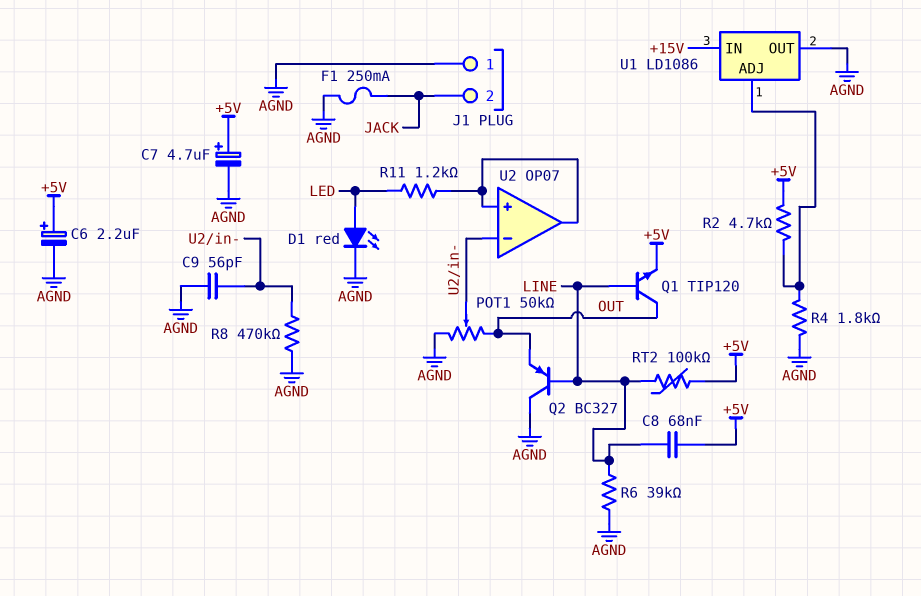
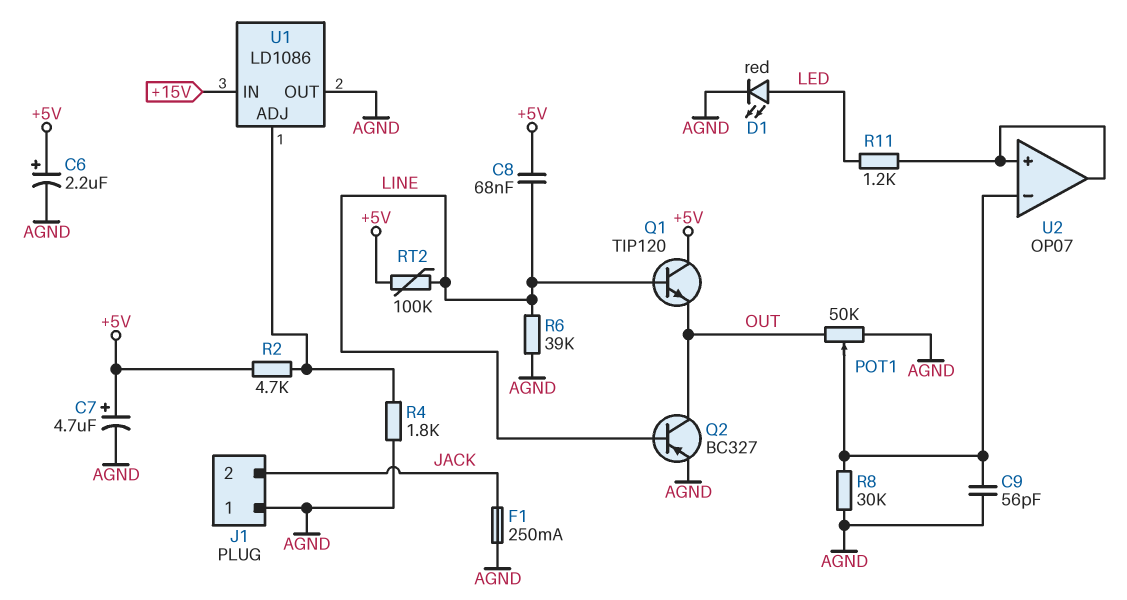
Q1: NPN TIP120 (B LINE, C OUT, E +5V) -> NPN TIP120 (B LINE, C +5V, E OUT)
Q2: PNP BC327 (B LINE, C AGND, E OUT) -> PNP BC327 (B LINE, C OUT, E AGND)
R8: 470k (AGND, U2/in-) -> 30k (AGND, U2/in-)

